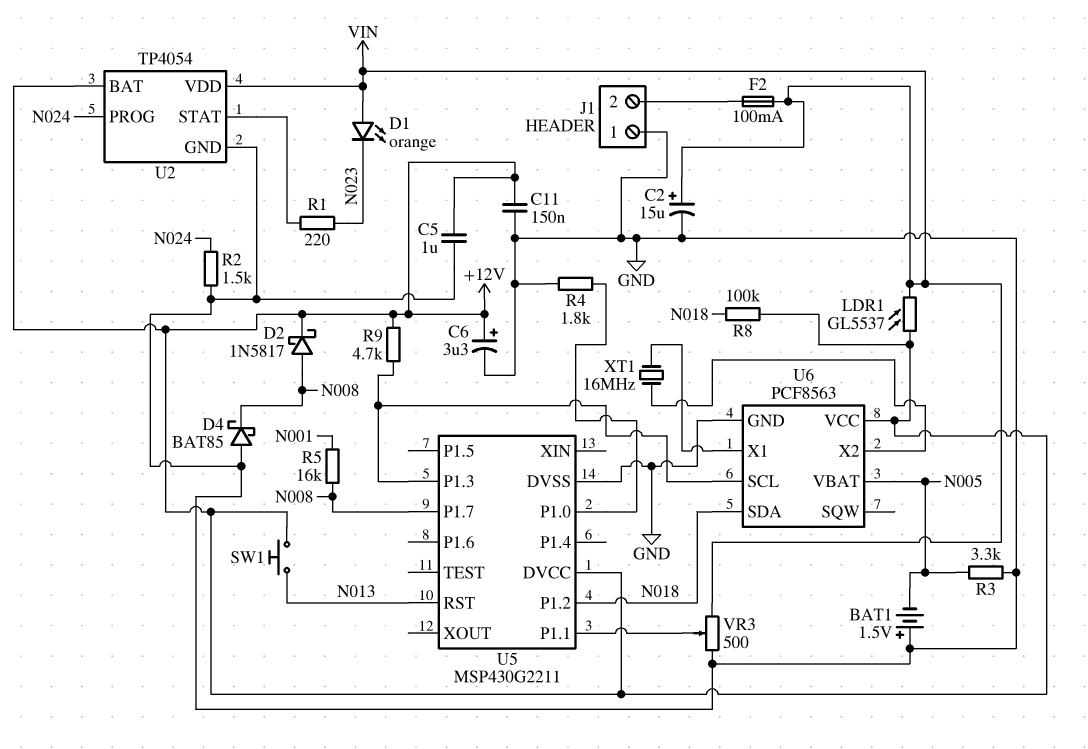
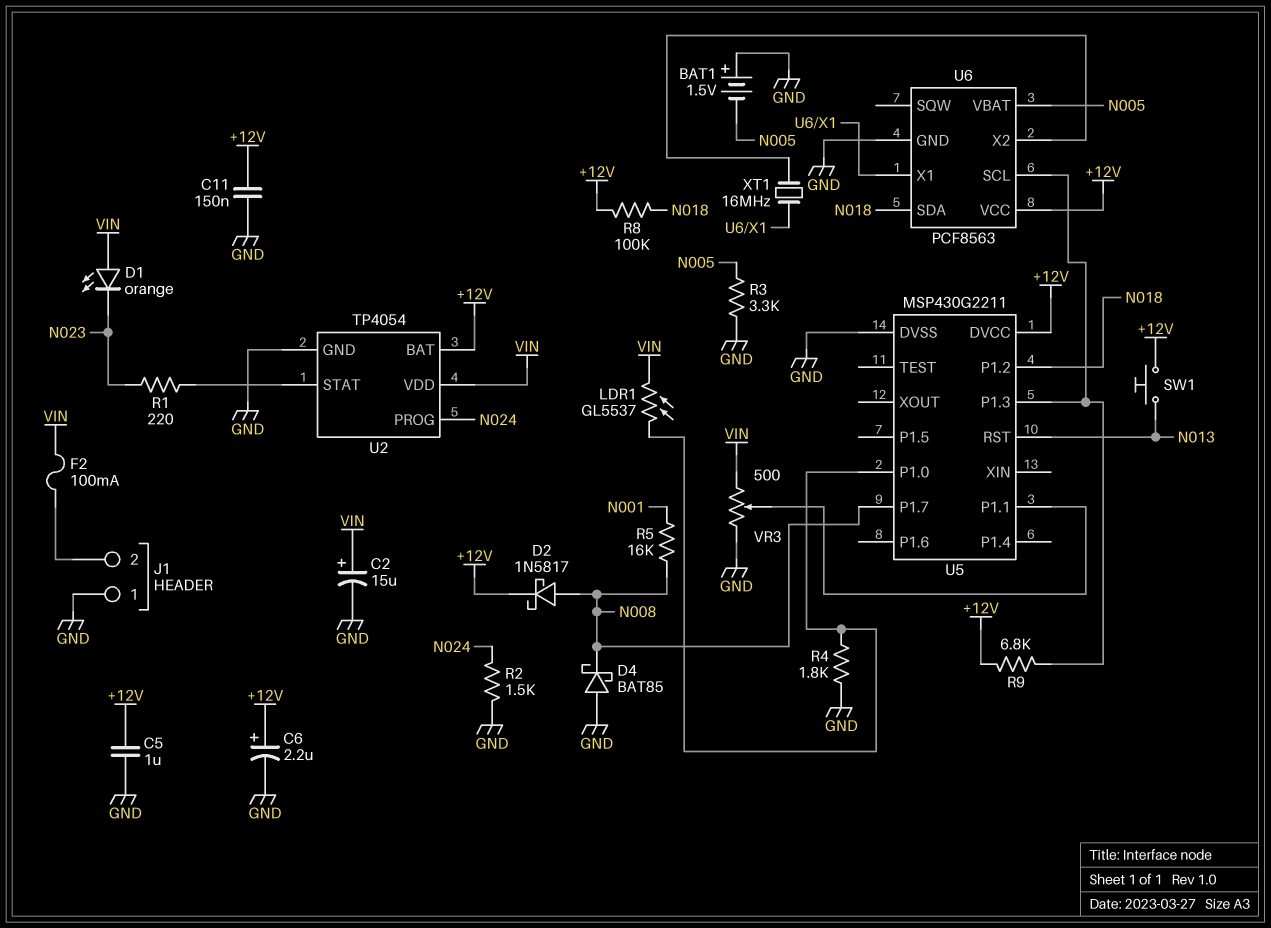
C6: 3.3uF (plus +12V, minus GND) -> 2.2uF (plus +12V, minus GND)
LDR1: GL5537 (+12V, VIN) -> GL5537 (U5/P1.0, VIN)
R9: 4.7k (+12V, U5/P1.3) -> 6.8k (+12V, U5/P1.3)

